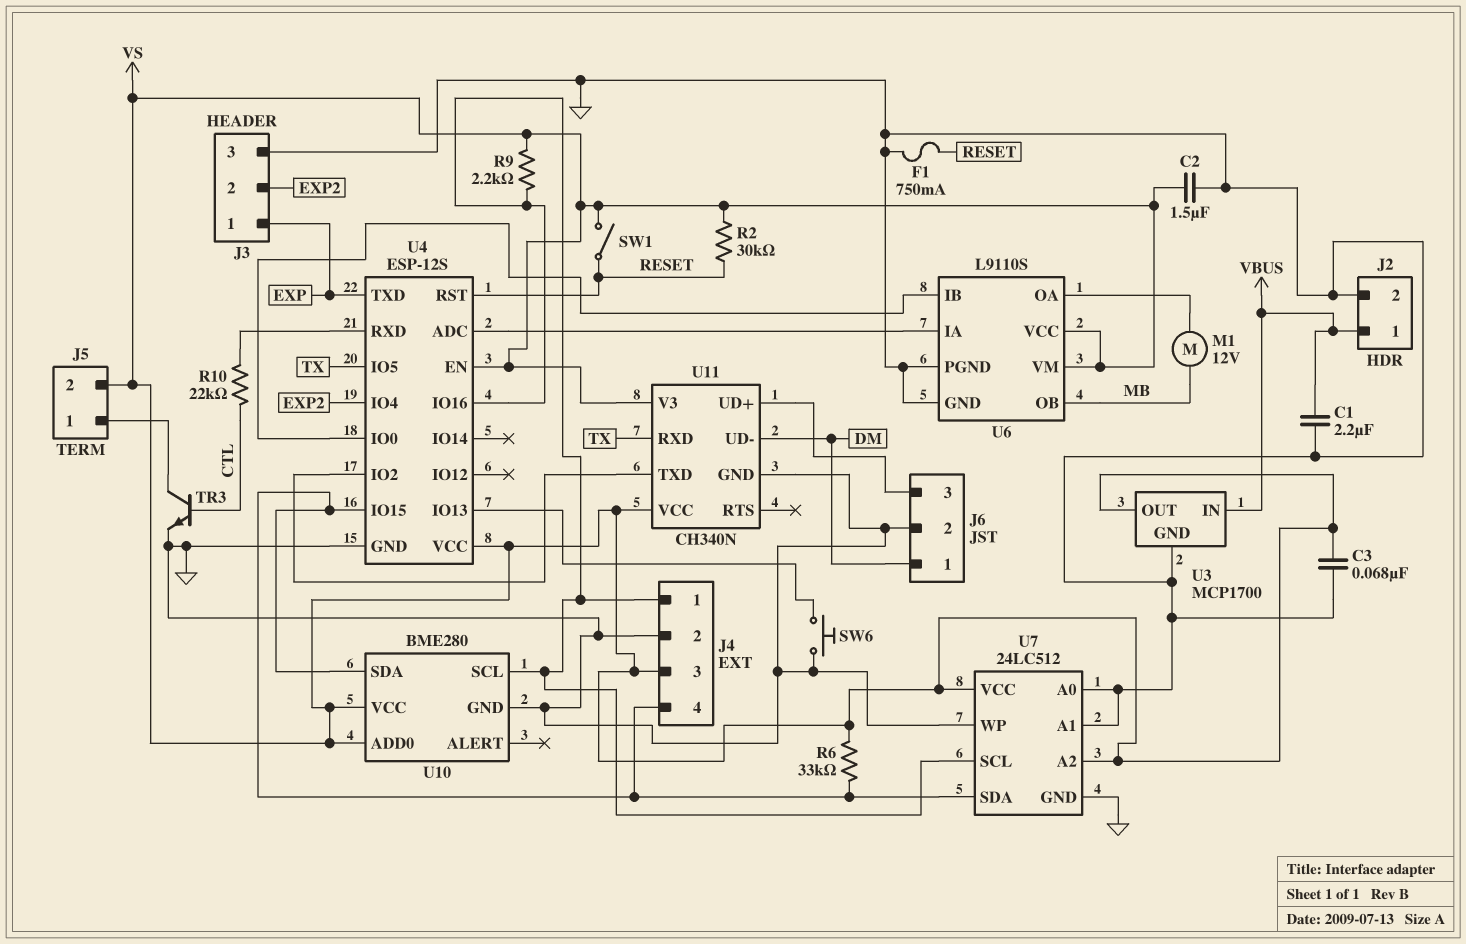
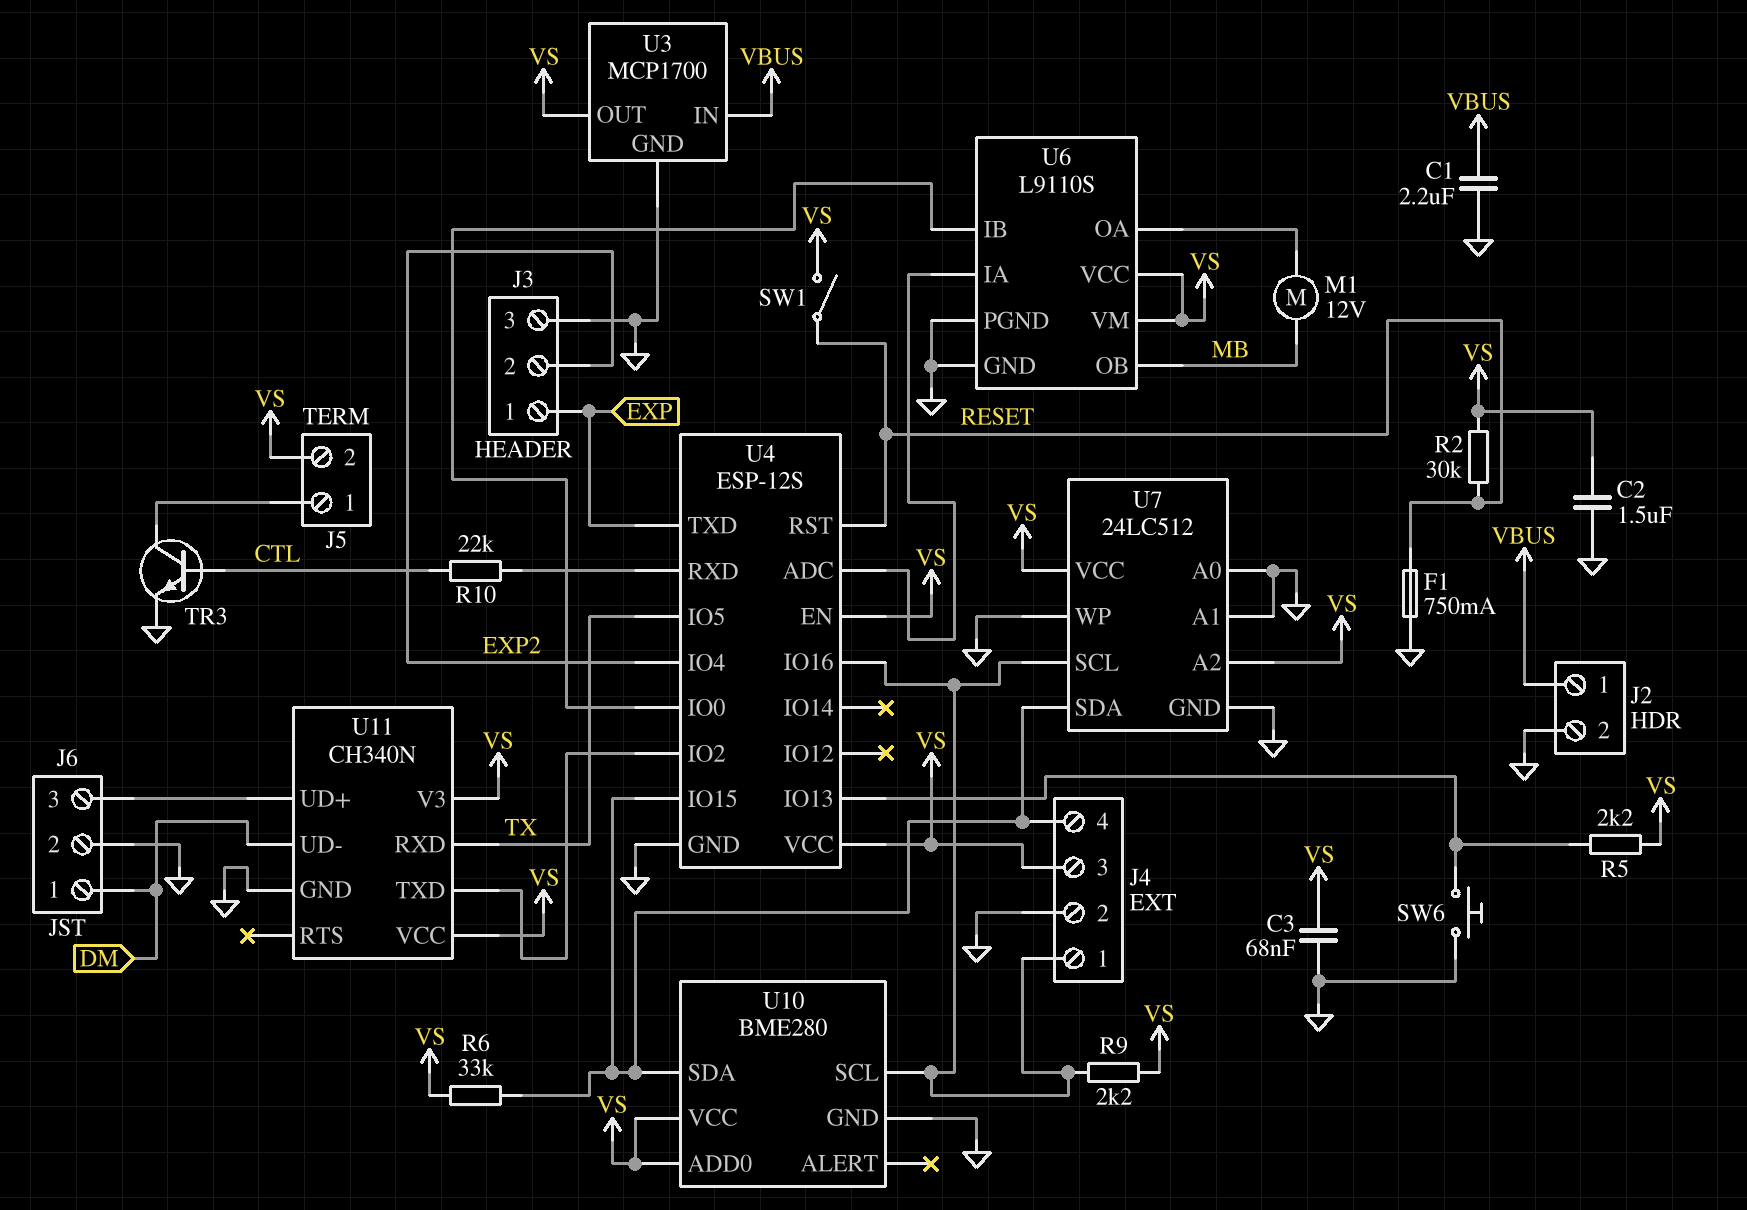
R5: none -> 2.2k (U4/IO13, VS)

